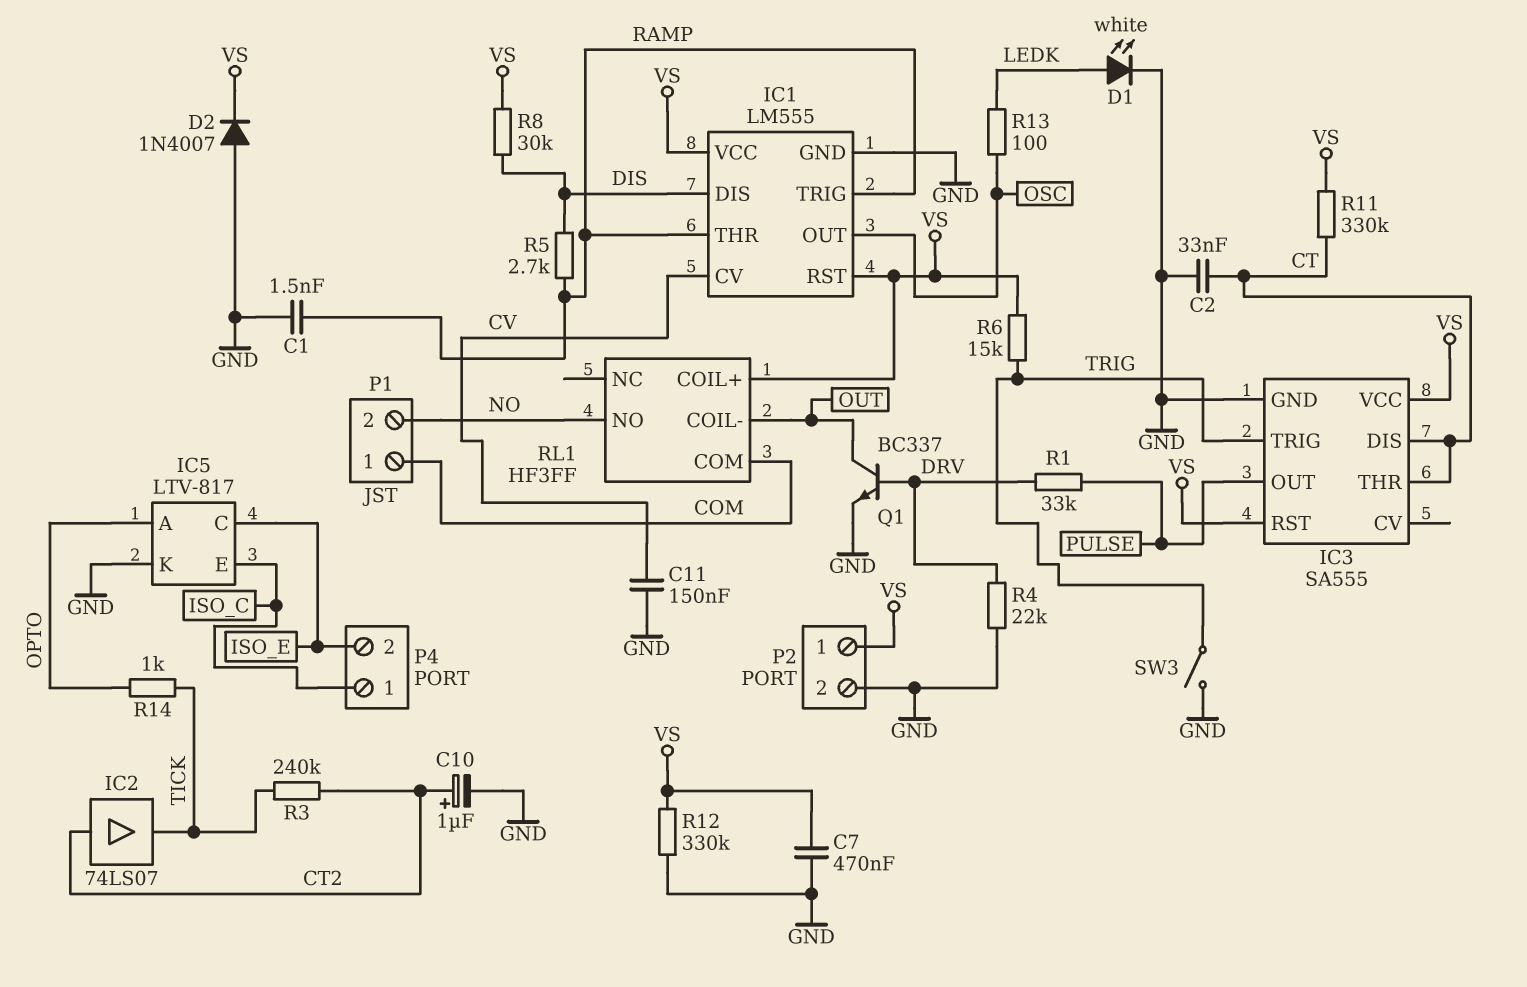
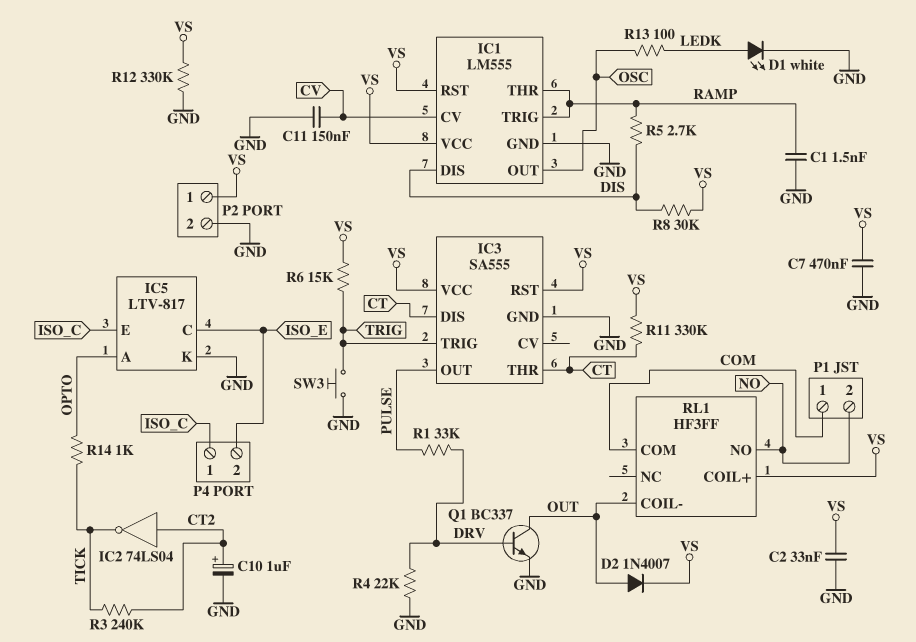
C2: 33nF (CT, GND) -> 33nF (GND, VS)
D2: diode 1N4007 (A GND, K VS) -> diode 1N4007 (A OUT, K VS)
IC2: buffer 74LS07 (in CT2, out TICK) -> NOT 74LS04 (in CT2, out TICK)
SW3: switch (GND, TRIG) -> button (GND, TRIG)

